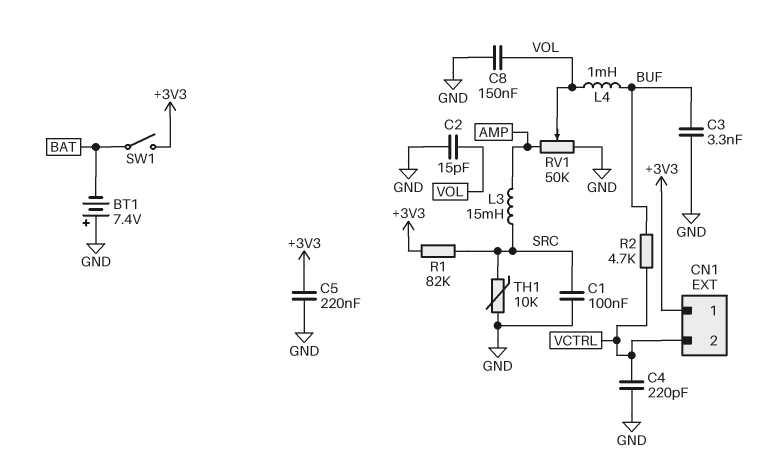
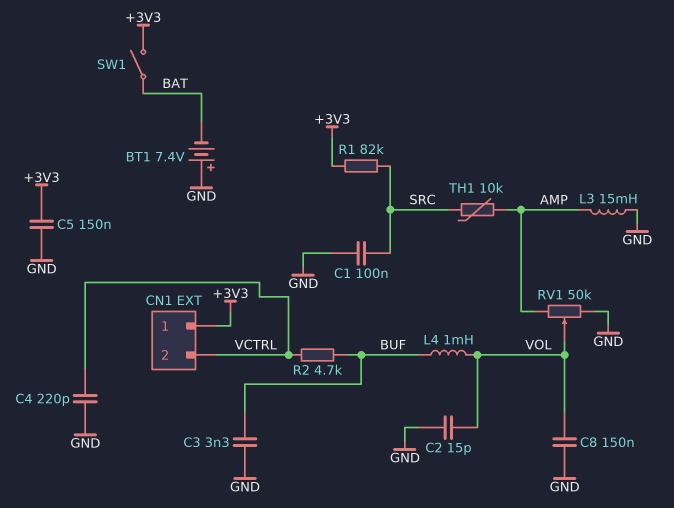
C5: 220nF (+3V3, GND) -> 150nF (+3V3, GND)
L3: 15mH (AMP, SRC) -> 15mH (AMP, GND)
TH1: 10k (GND, SRC) -> 10k (AMP, SRC)

